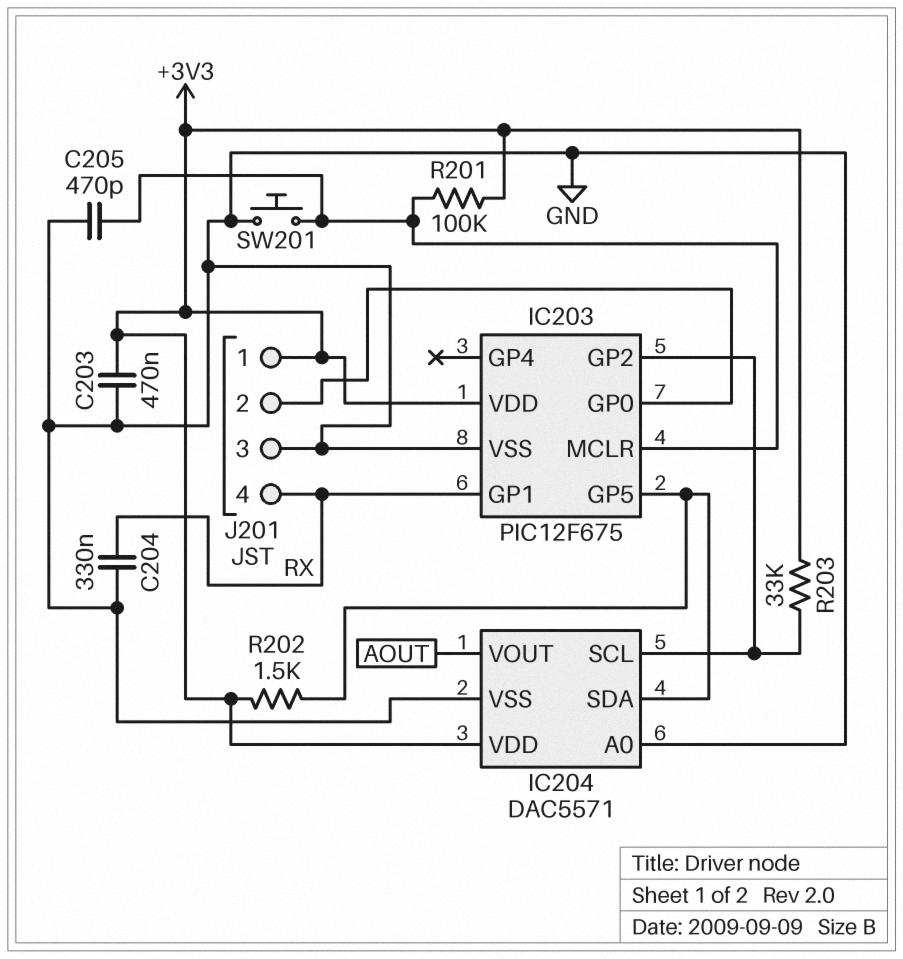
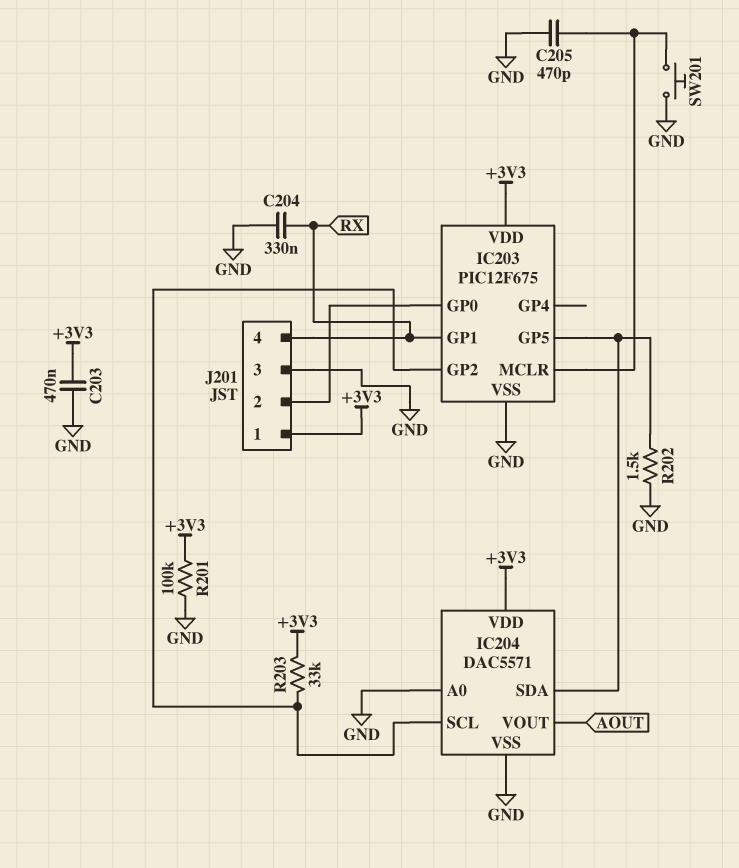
R201: 100k (+3V3, IC203/MCLR) -> 100k (+3V3, GND)
R202: 1.5k (+3V3, IC203/GP5) -> 1.5k (GND, IC203/GP5)

